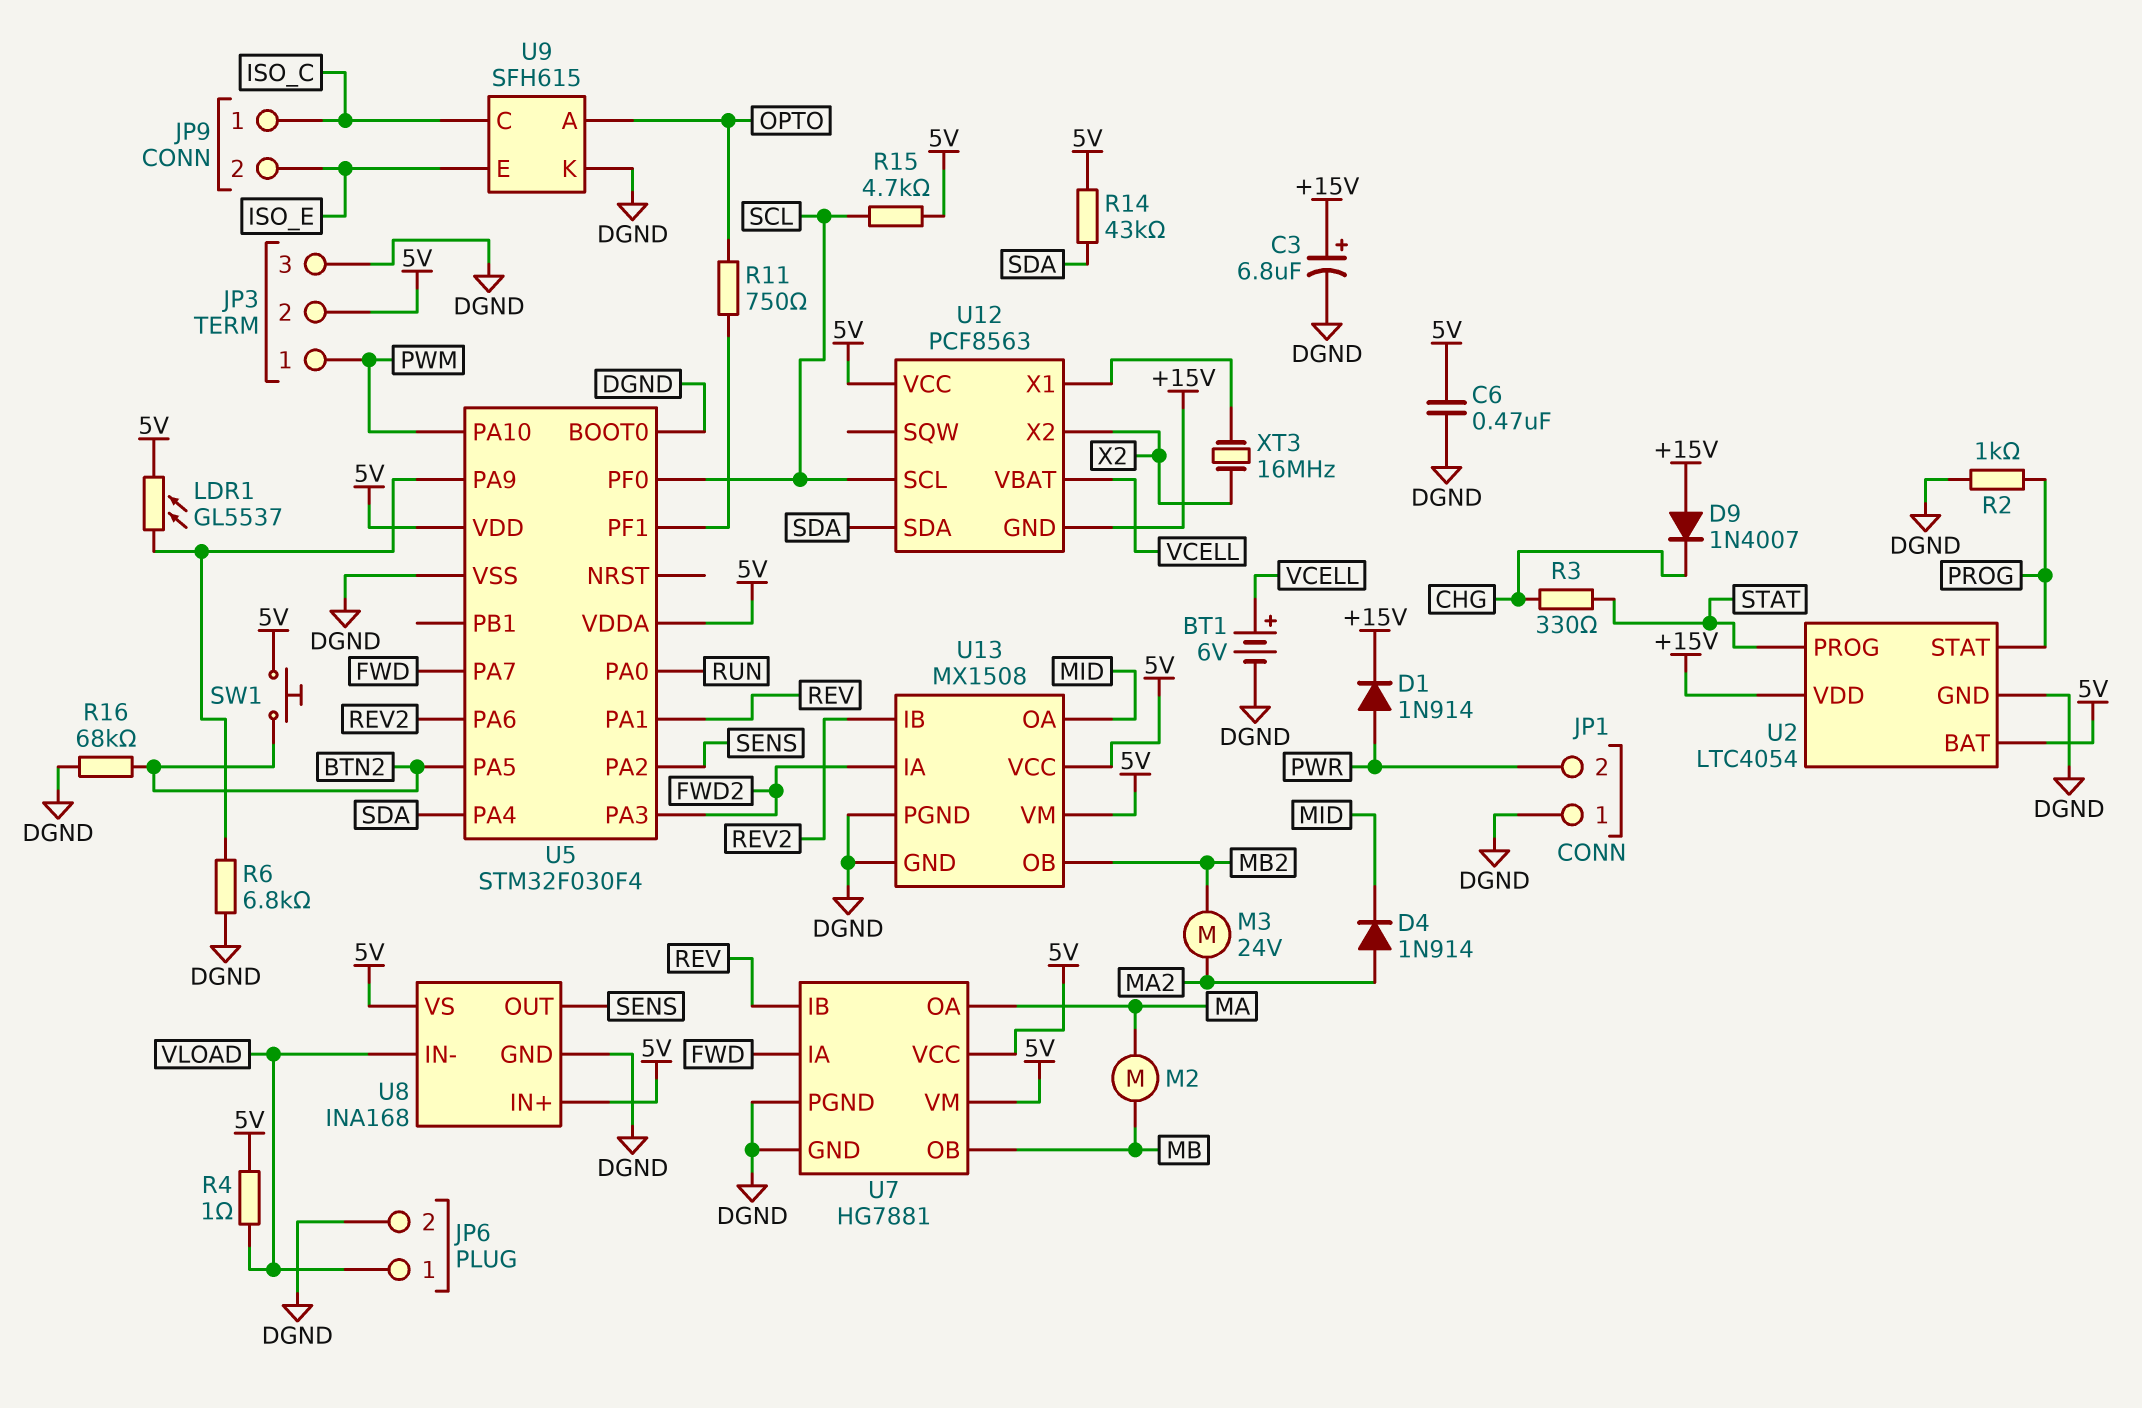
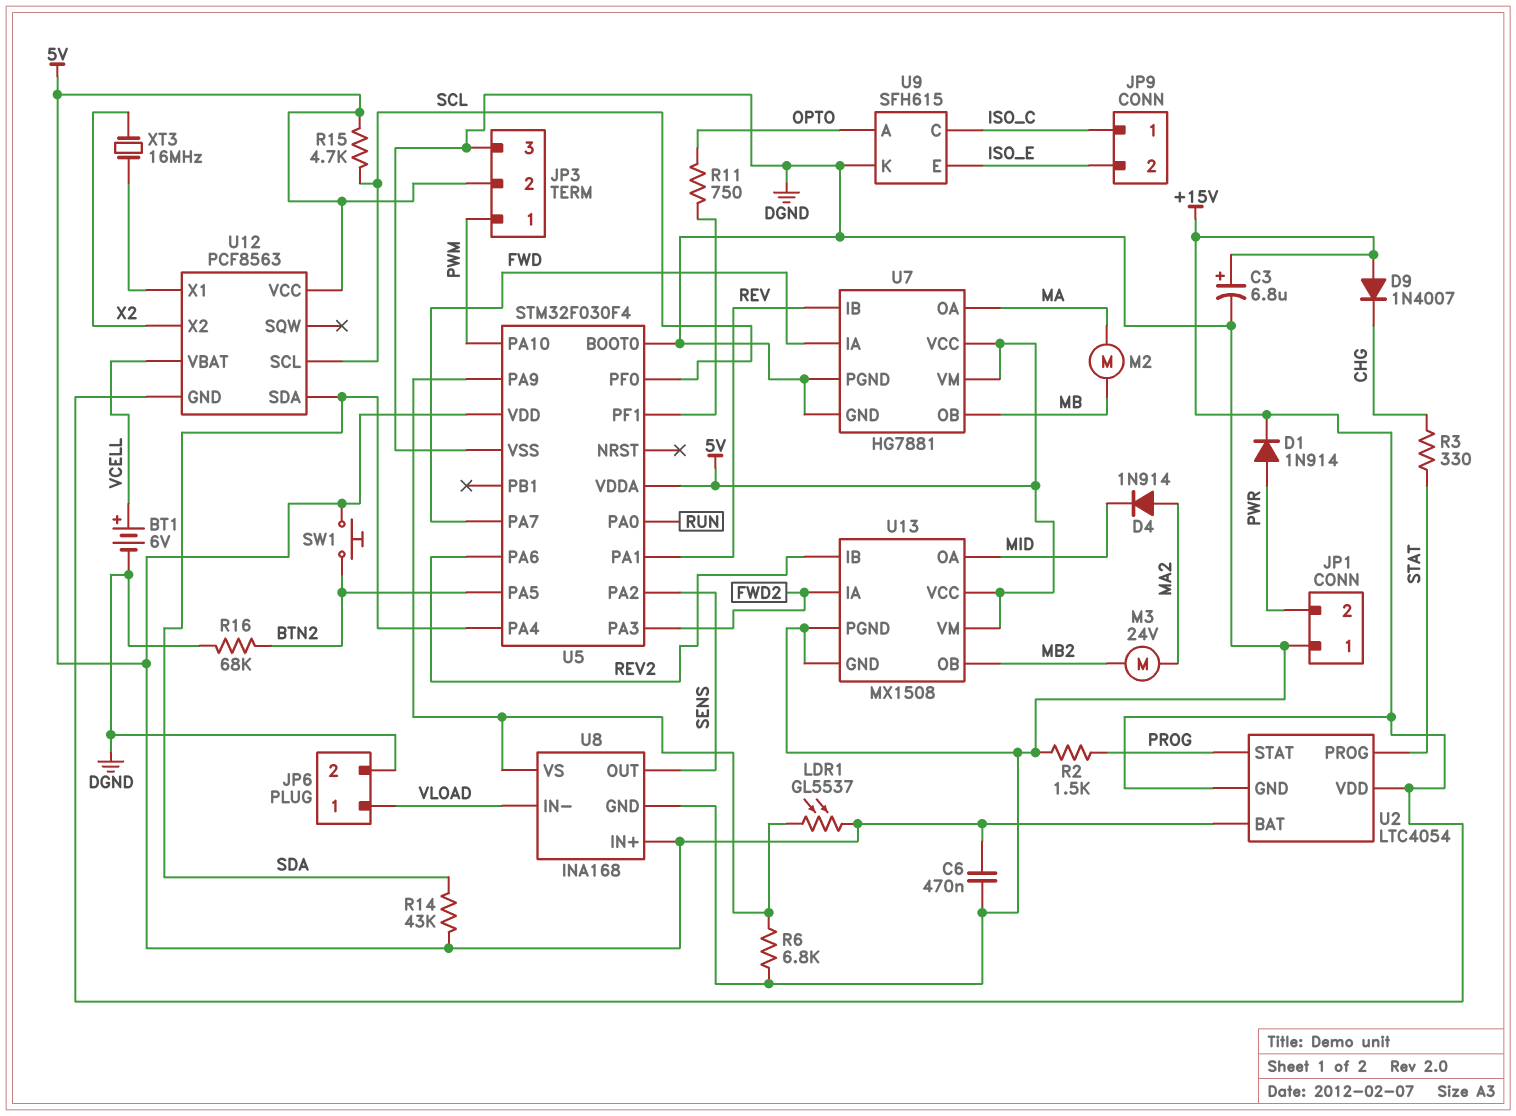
R2: 1k (DGND, PROG) -> 1.5k (DGND, PROG)
R4: 1 (5V, VLOAD) -> none
U2 pin GND: DGND -> +15V
U8 pin VS: 5V -> U5/PA9

